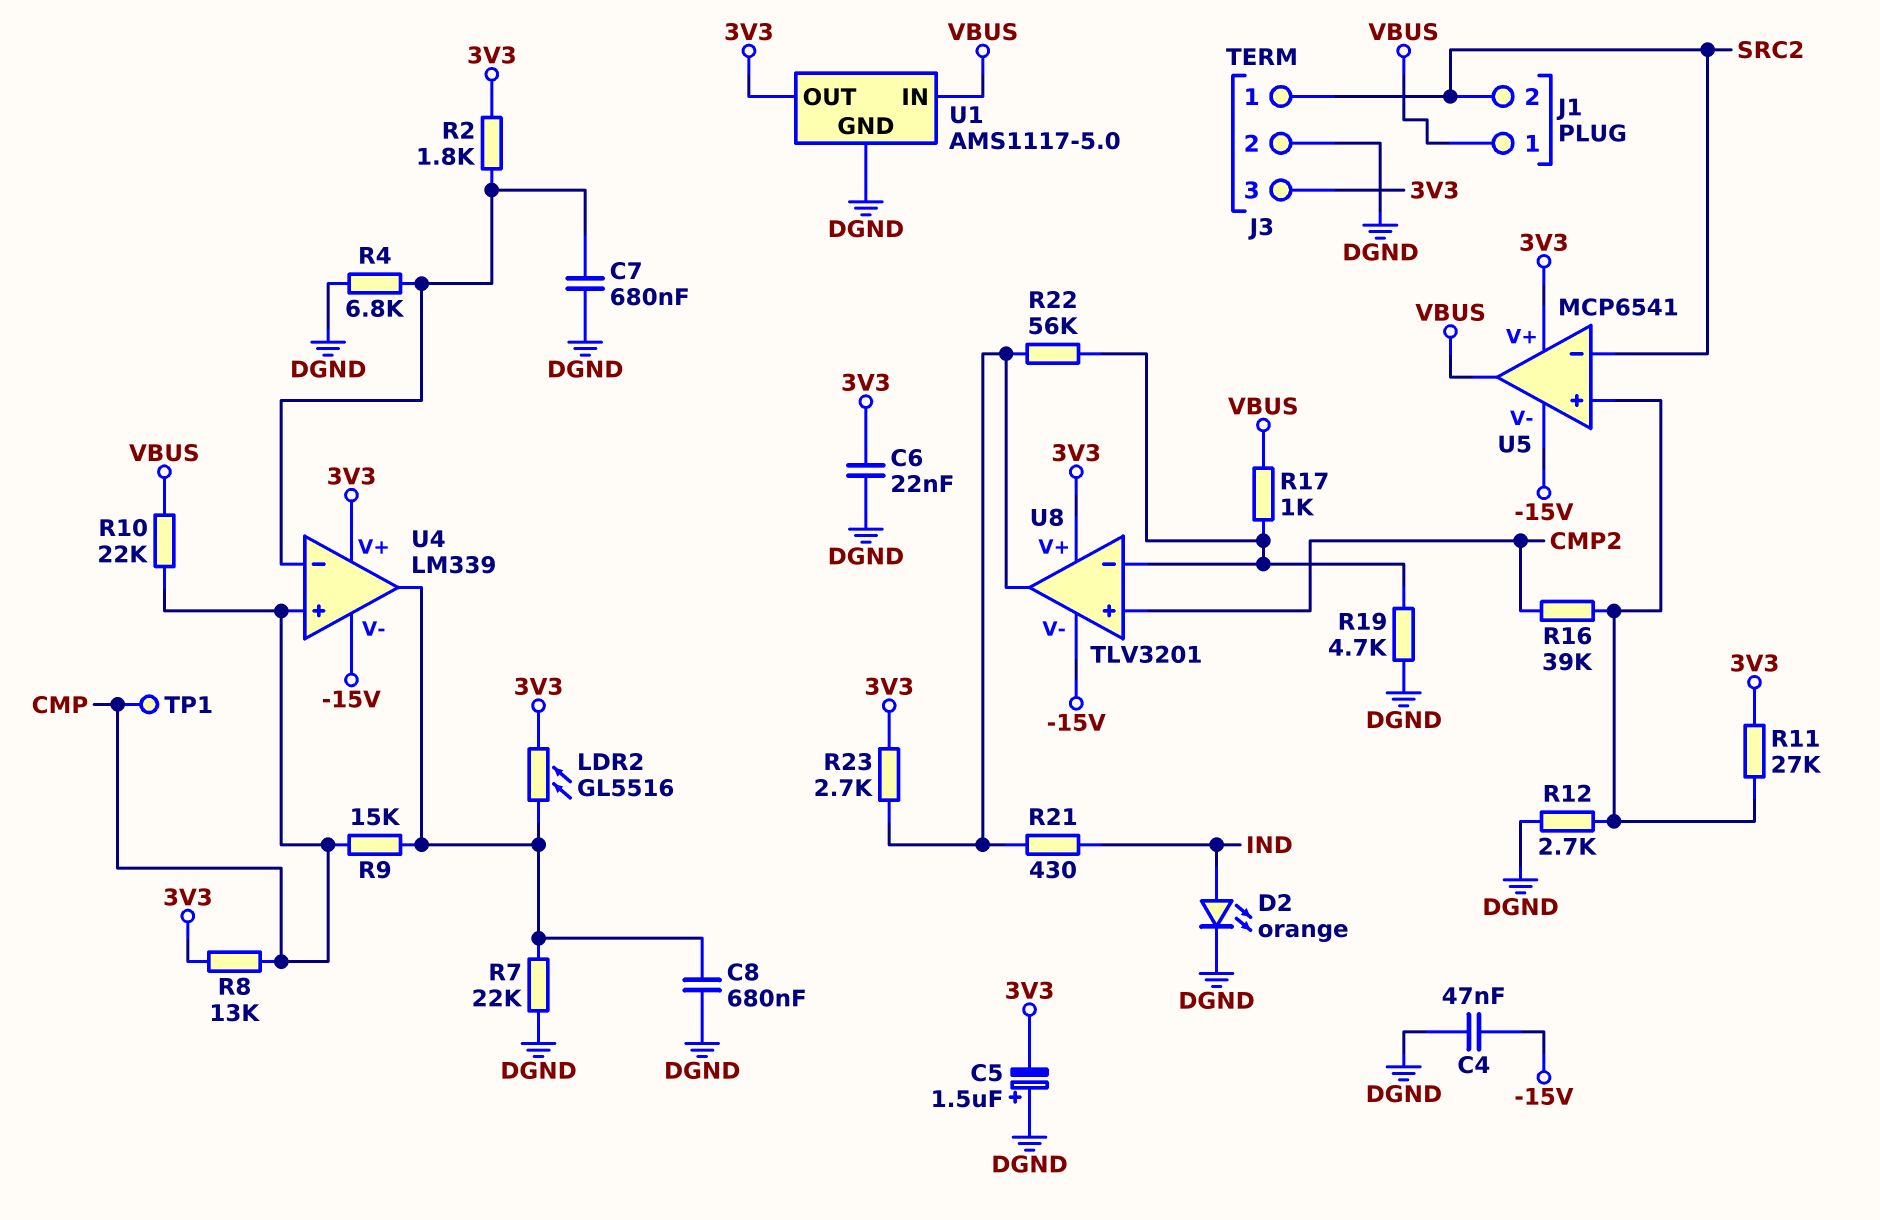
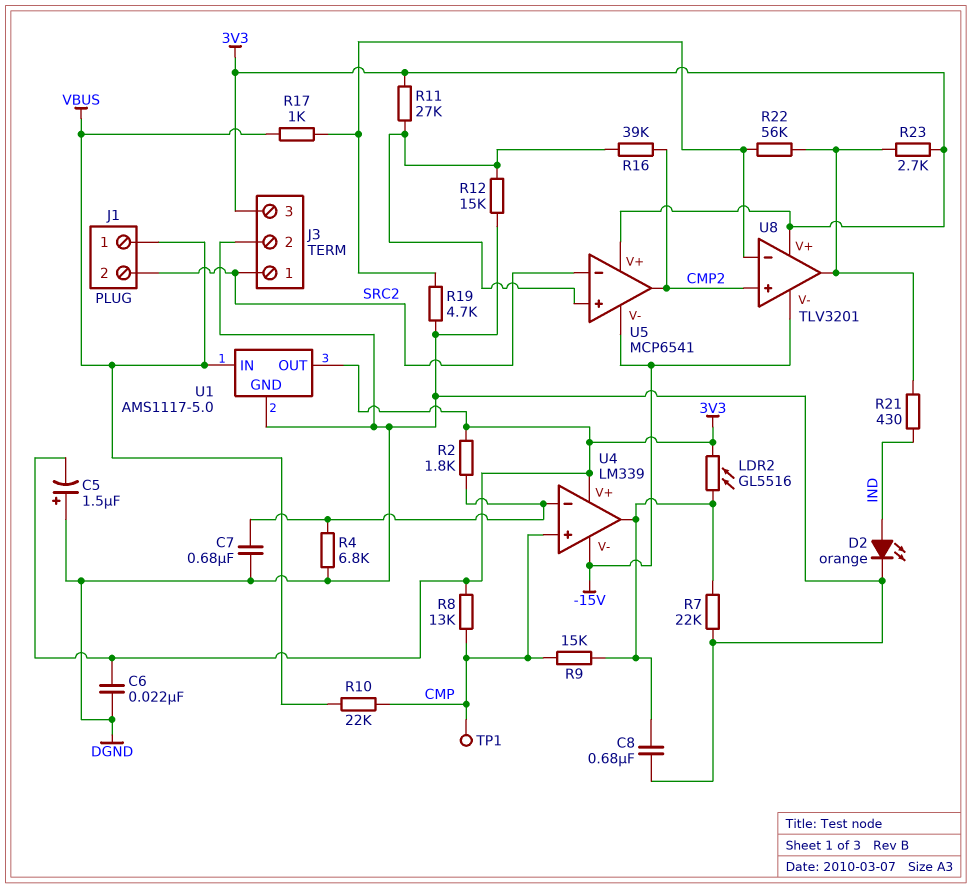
C4: 47nF (-15V, DGND) -> none
R12: 2.7k (DGND, U5/in+) -> 15k (DGND, U5/in+)
U5 pin out: VBUS -> CMP2

